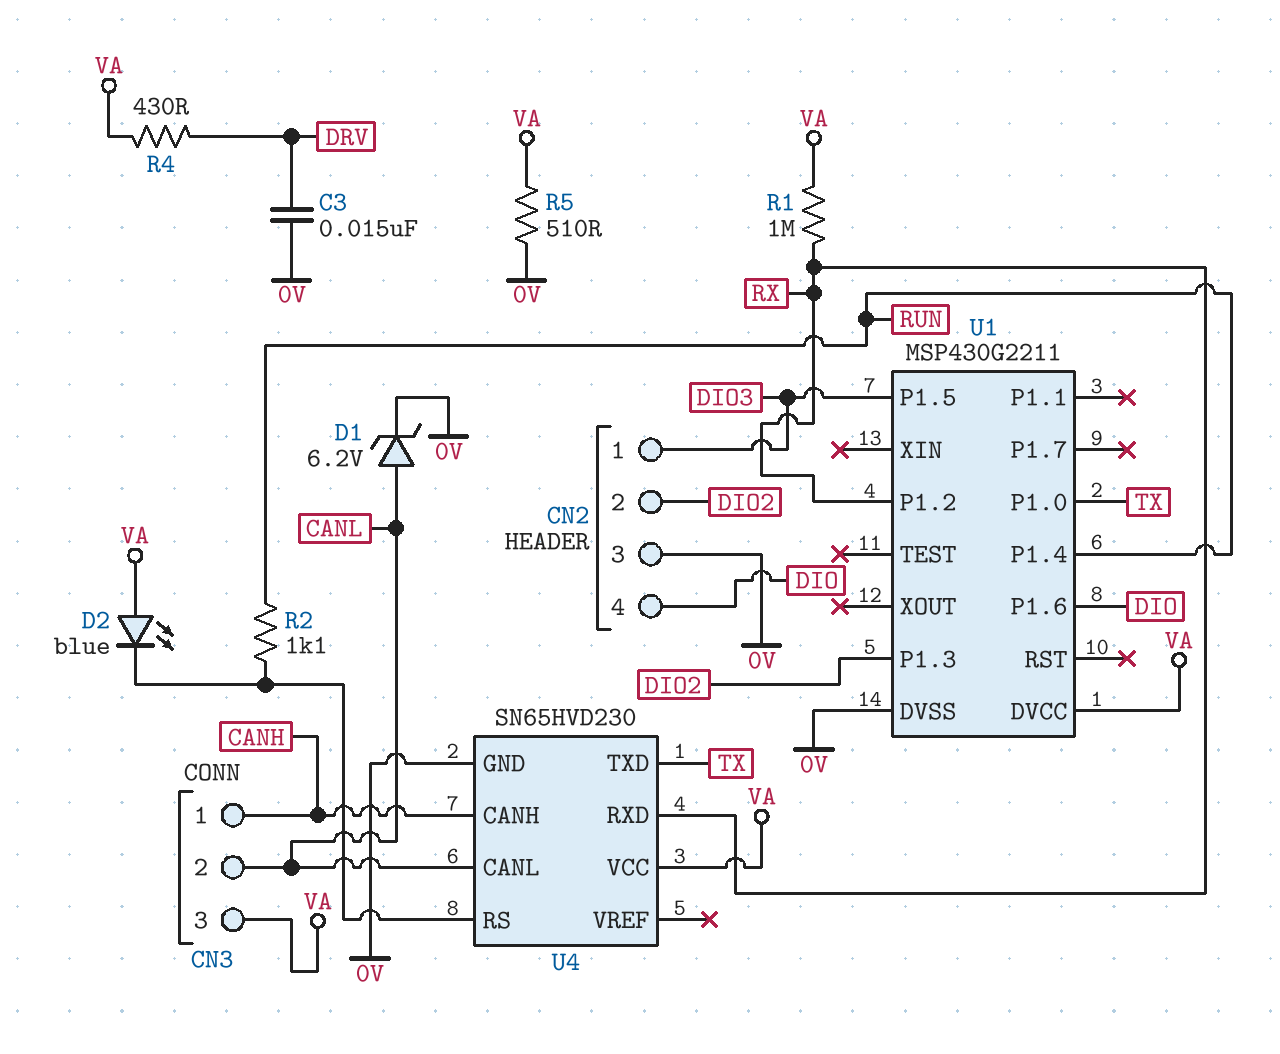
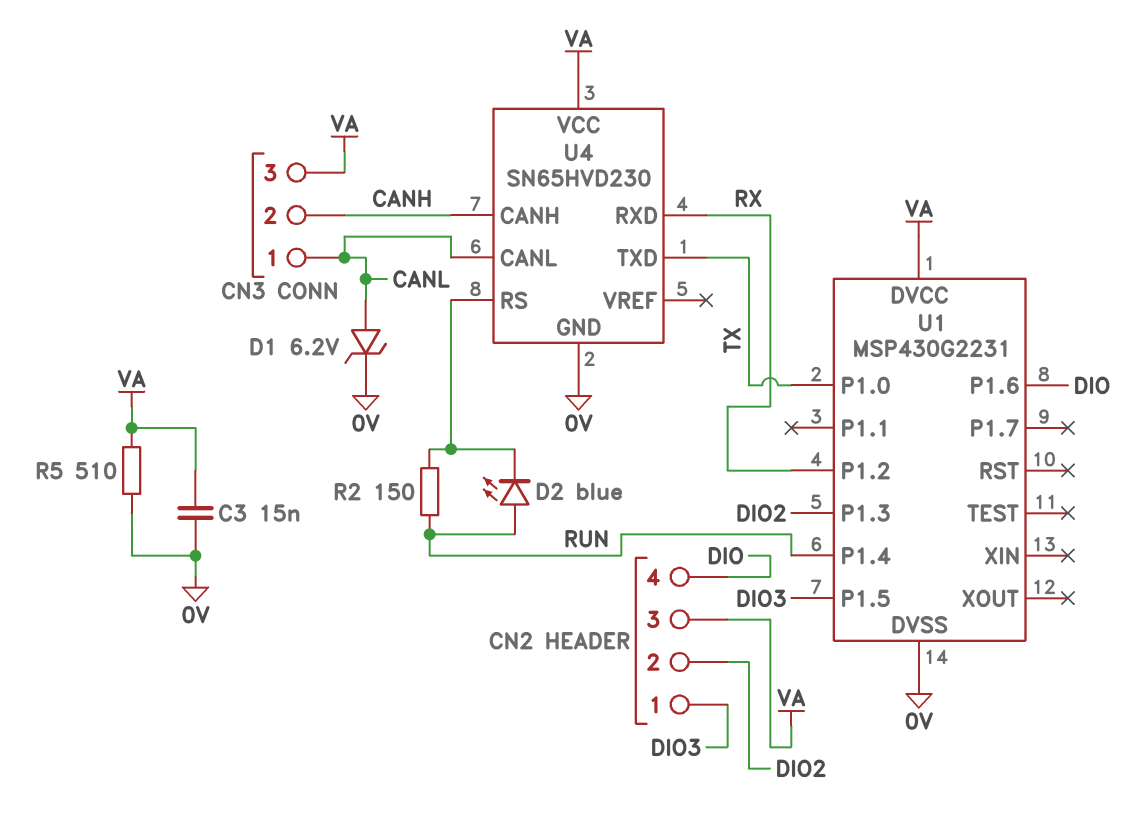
C3: 15nF (0V, DRV) -> 15nF (0V, VA)
CN2 pin 3: 0V -> VA
CN3 pin 1: CANH -> CANL
CN3 pin 2: CANL -> CANH
D2: LED blue (A VA, K U4/RS) -> LED blue (A RUN, K U4/RS)
R1: 1M (RX, VA) -> none
R2: 1.1k (RUN, U4/RS) -> 150 (RUN, U4/RS)
R4: 430 (DRV, VA) -> none
U1: MSP430G2211 -> MSP430G2231

